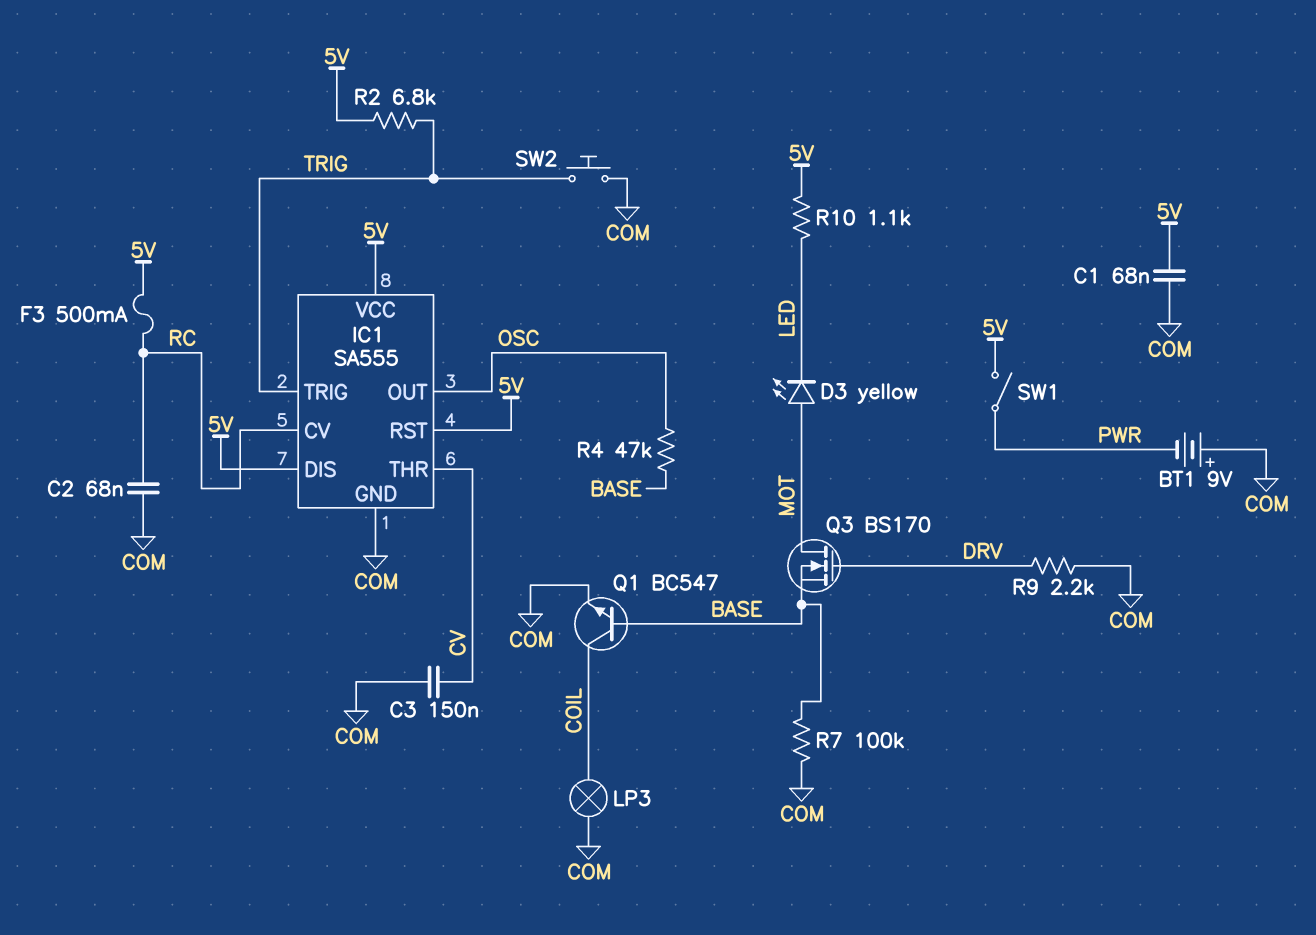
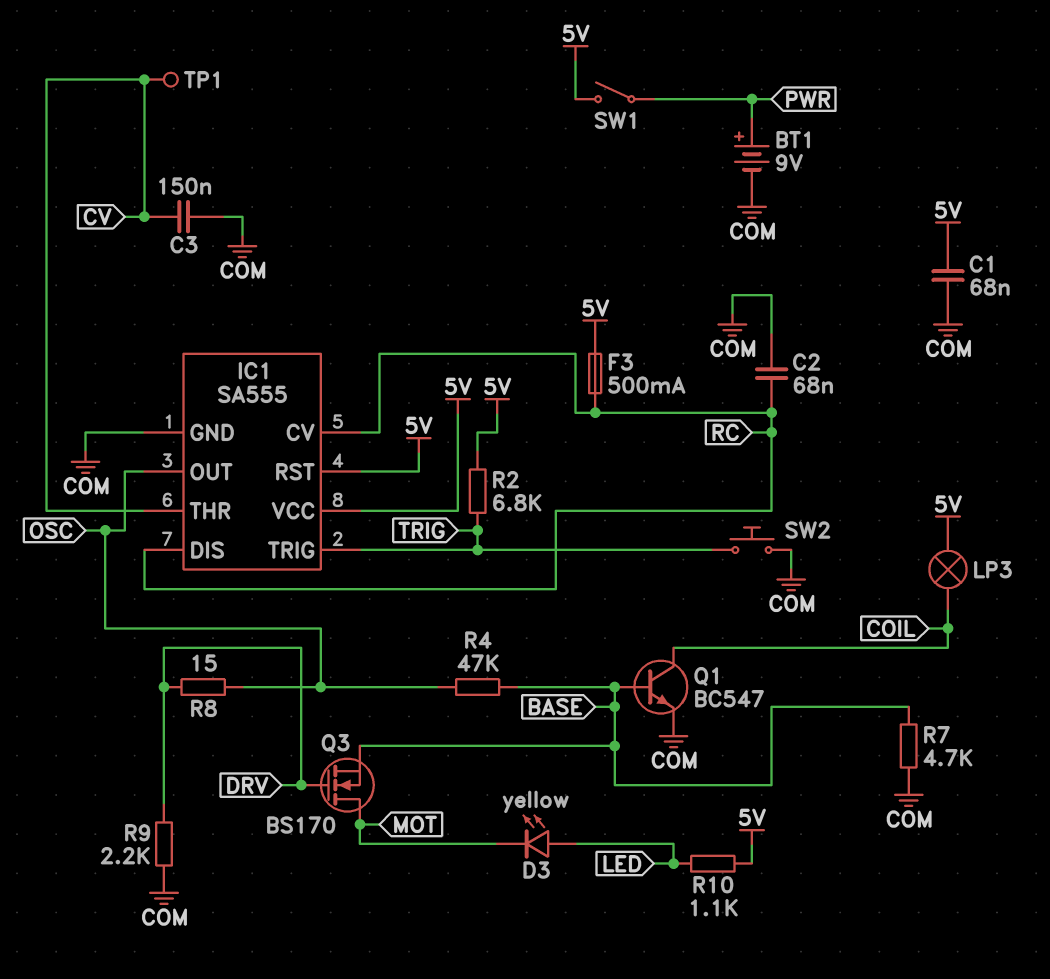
BT1: 9V (plus COM, minus PWR) -> 9V (plus PWR, minus COM)
D3: LED yellow (A MOT, K LED) -> LED yellow (A LED, K MOT)
IC1 pin DIS: 5V -> RC
LP3: lamp (COIL, COM) -> lamp (5V, COIL)
R7: 100k (BASE, COM) -> 4.7k (BASE, COM)
R8: none -> 15 (DRV, OSC)
TP1: none -> test point (CV)

